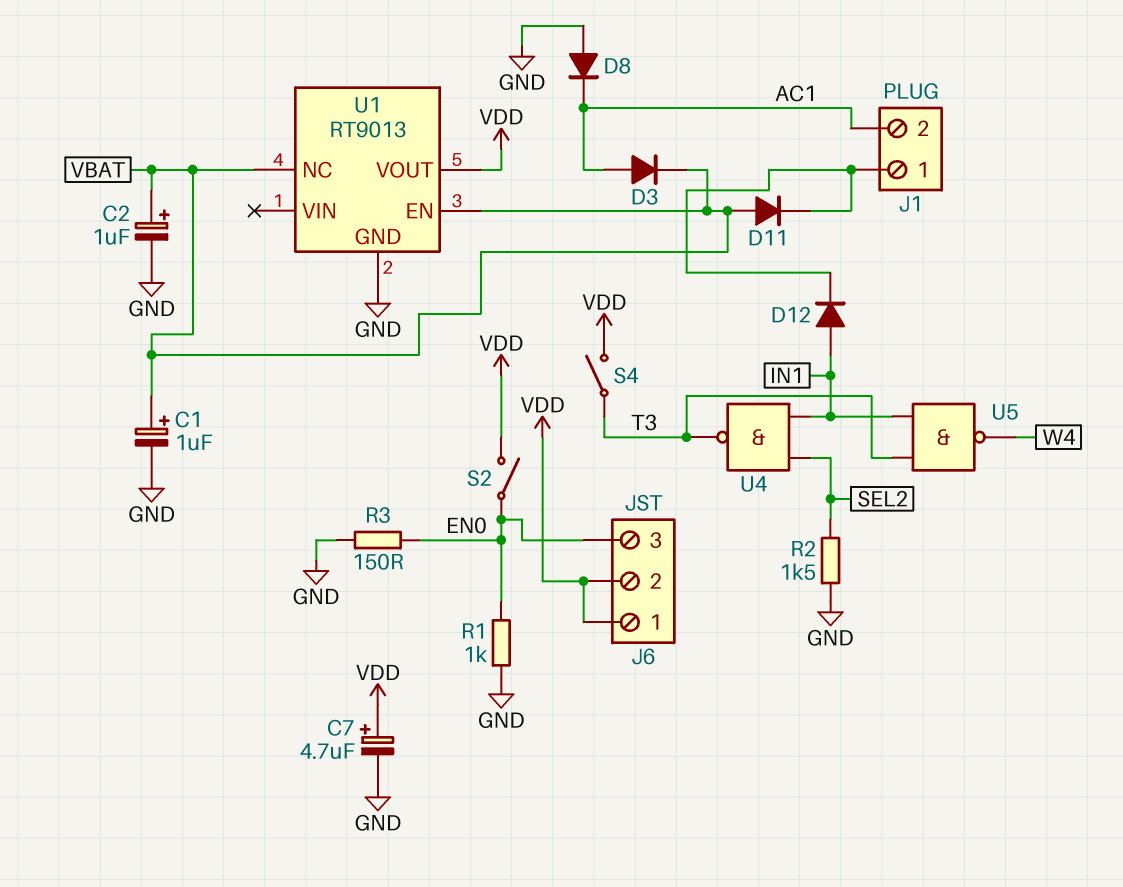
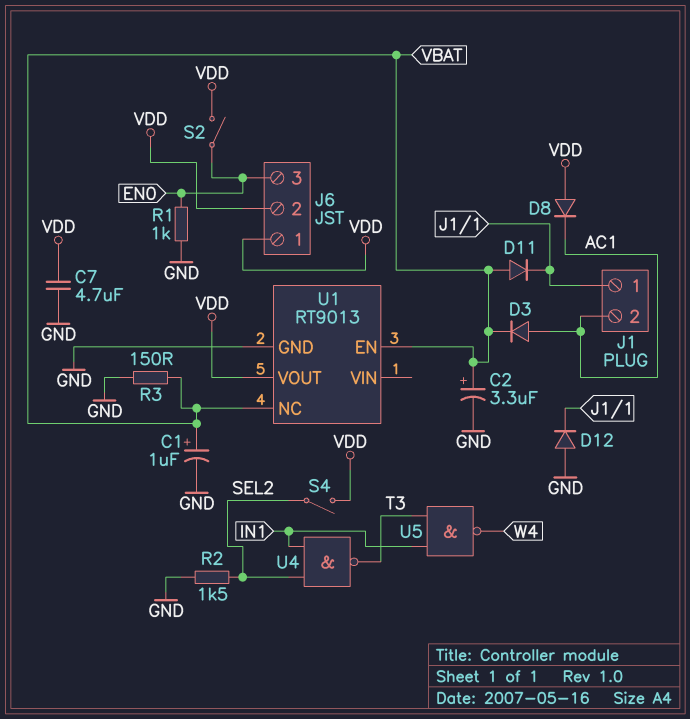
C2: 1uF (plus VBAT, minus GND) -> 3.3uF (plus VBAT, minus GND)
C7: 4.7uF (plus VDD, minus GND) -> 4.7uF (GND, VDD)
D8: diode (A GND, K AC1) -> diode (A VDD, K AC1)
D12: diode (A IN1, K J1/1) -> diode (A GND, K J1/1)
R3: 150 (EN0, GND) -> 150 (GND, VBAT)
S4: switch (T3, VDD) -> switch (SEL2, VDD)

